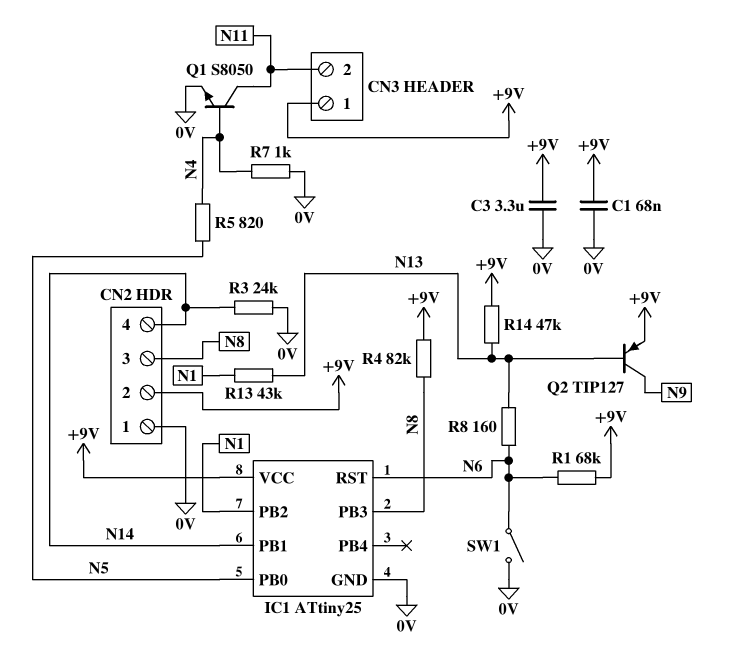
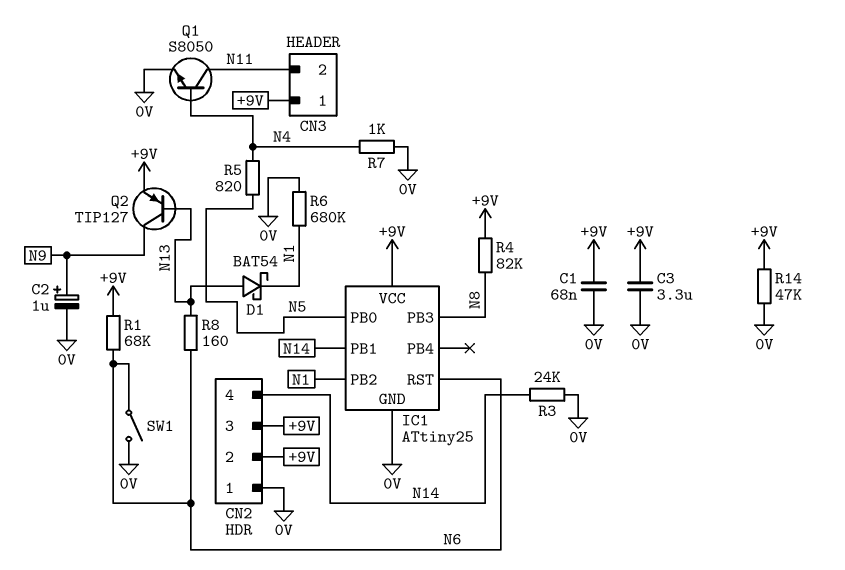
C2: none -> 1uF (plus N9, minus 0V)
CN2 pin 3: N8 -> +9V
D1: none -> schottky BAT54 (A N13, K N1)
R6: none -> 680k (0V, N1)
R13: 43k (N1, N13) -> none
R14: 47k (+9V, N13) -> 47k (+9V, 0V)

